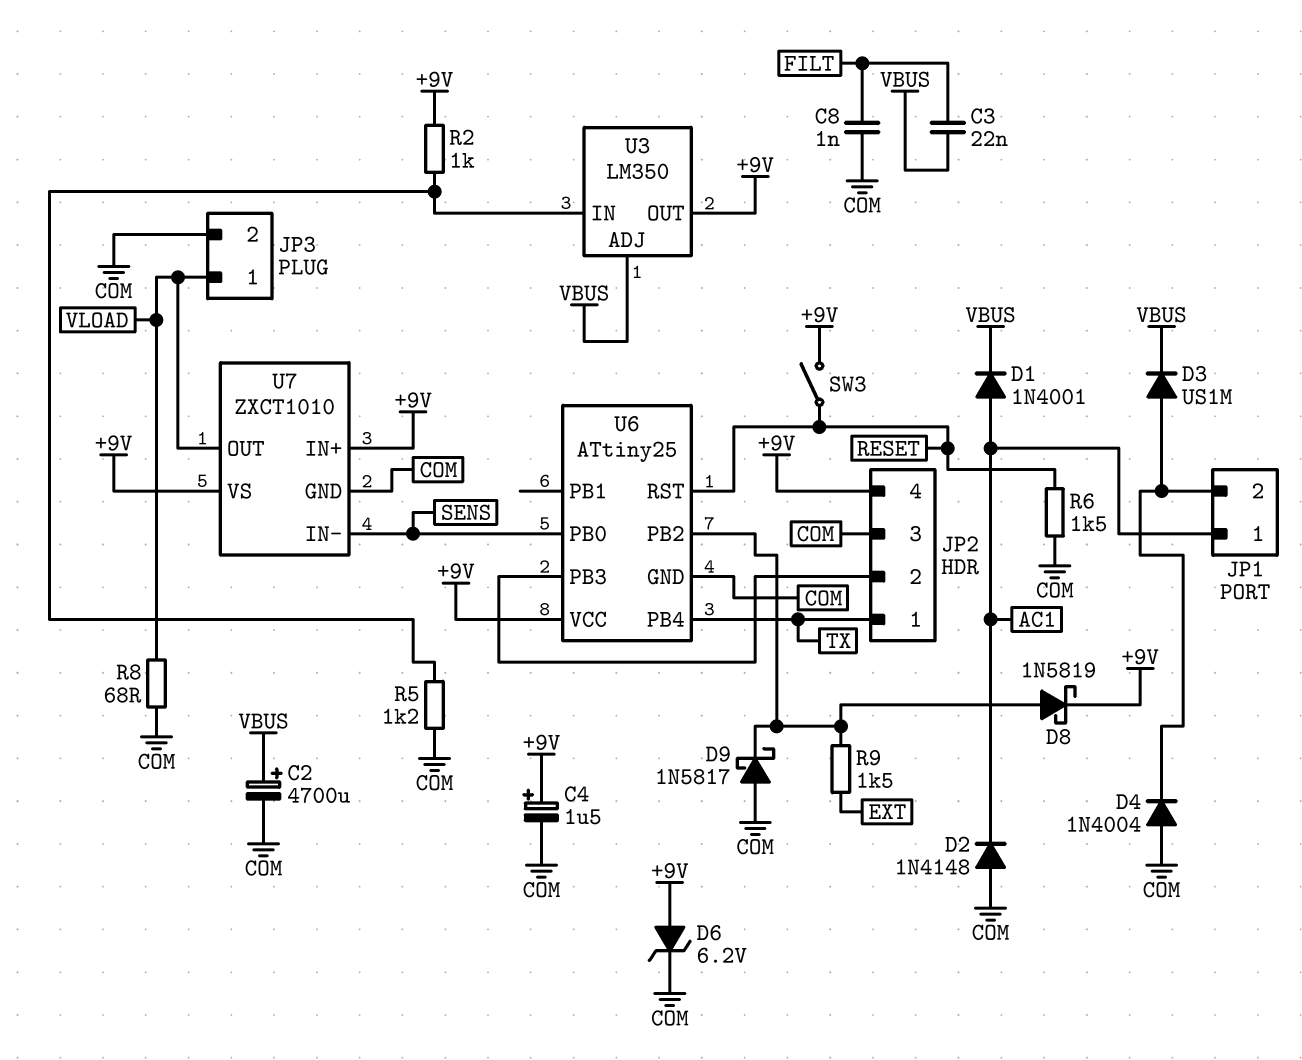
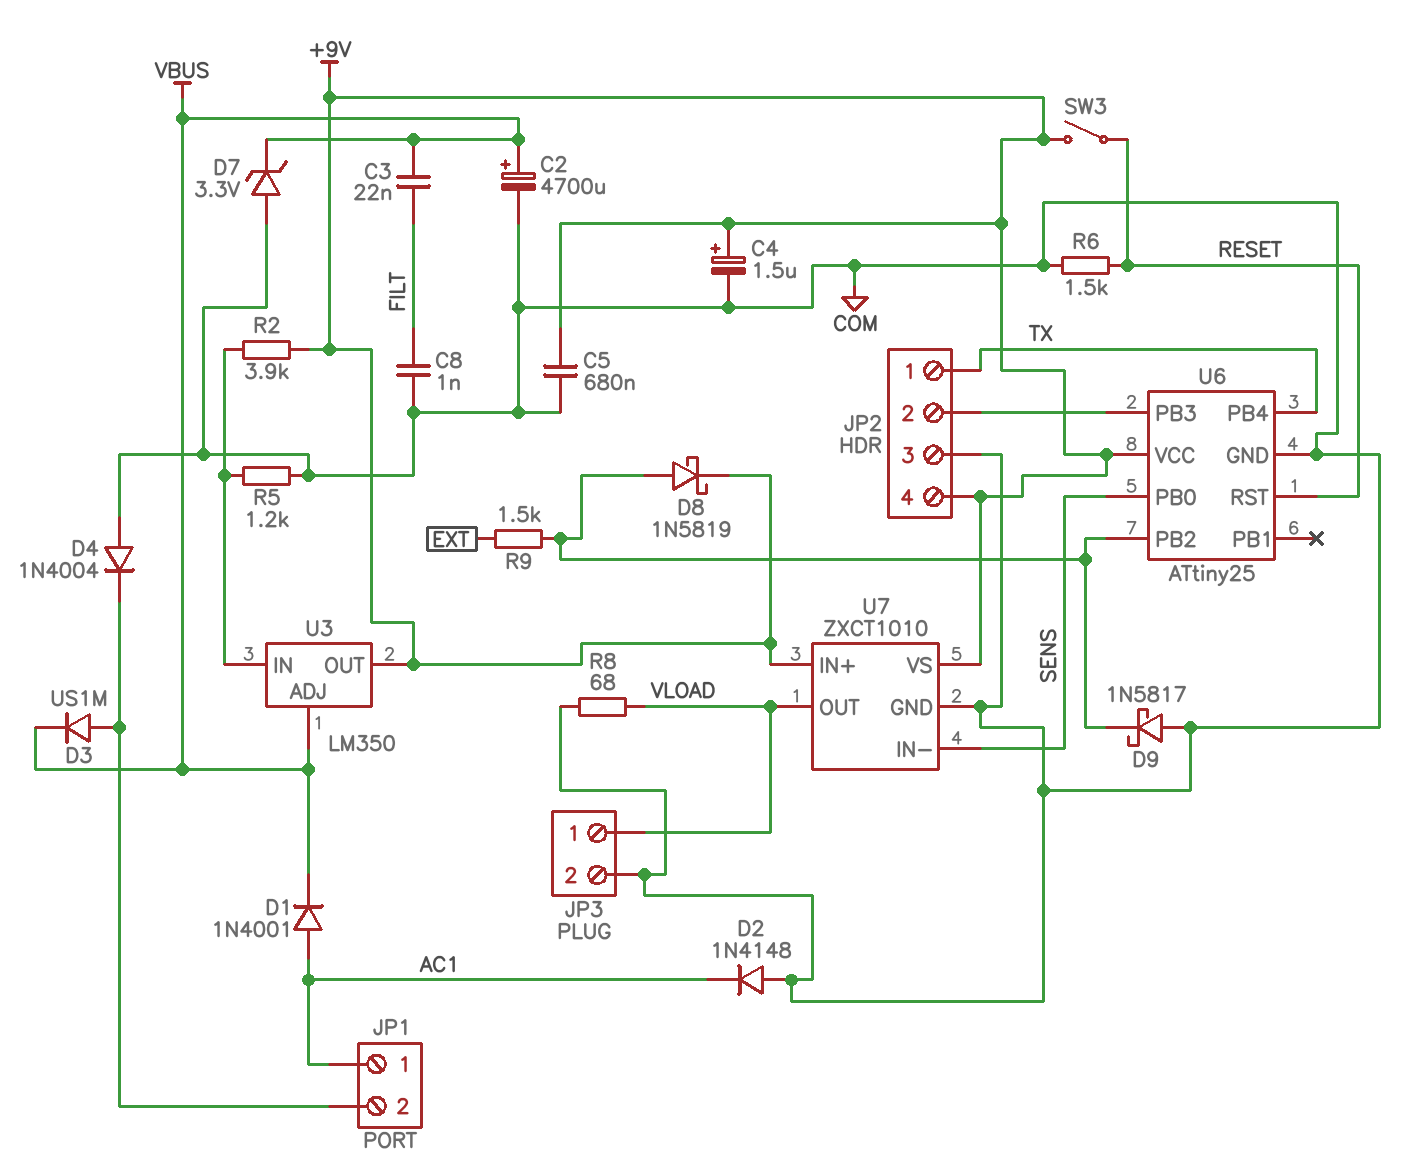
C5: none -> 680nF (+9V, COM)
D6: zener 6.2V (A +9V, K COM) -> none
D7: none -> zener 3.3V (A COM, K VBUS)
R2: 1k (+9V, U3/IN) -> 3.9k (+9V, U3/IN)

